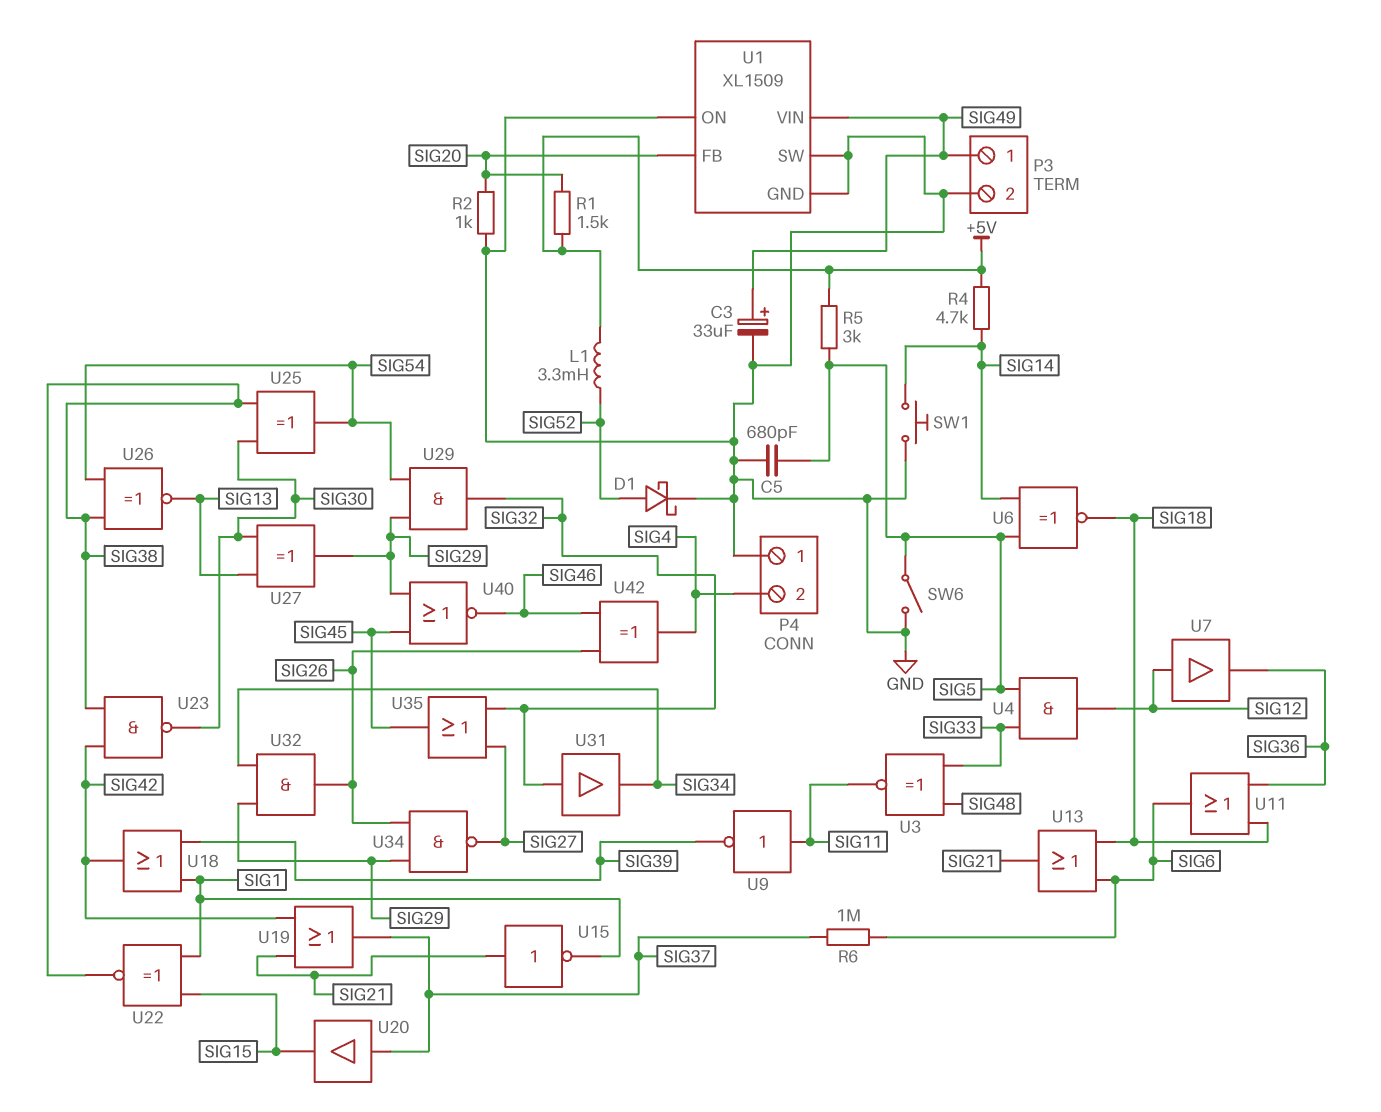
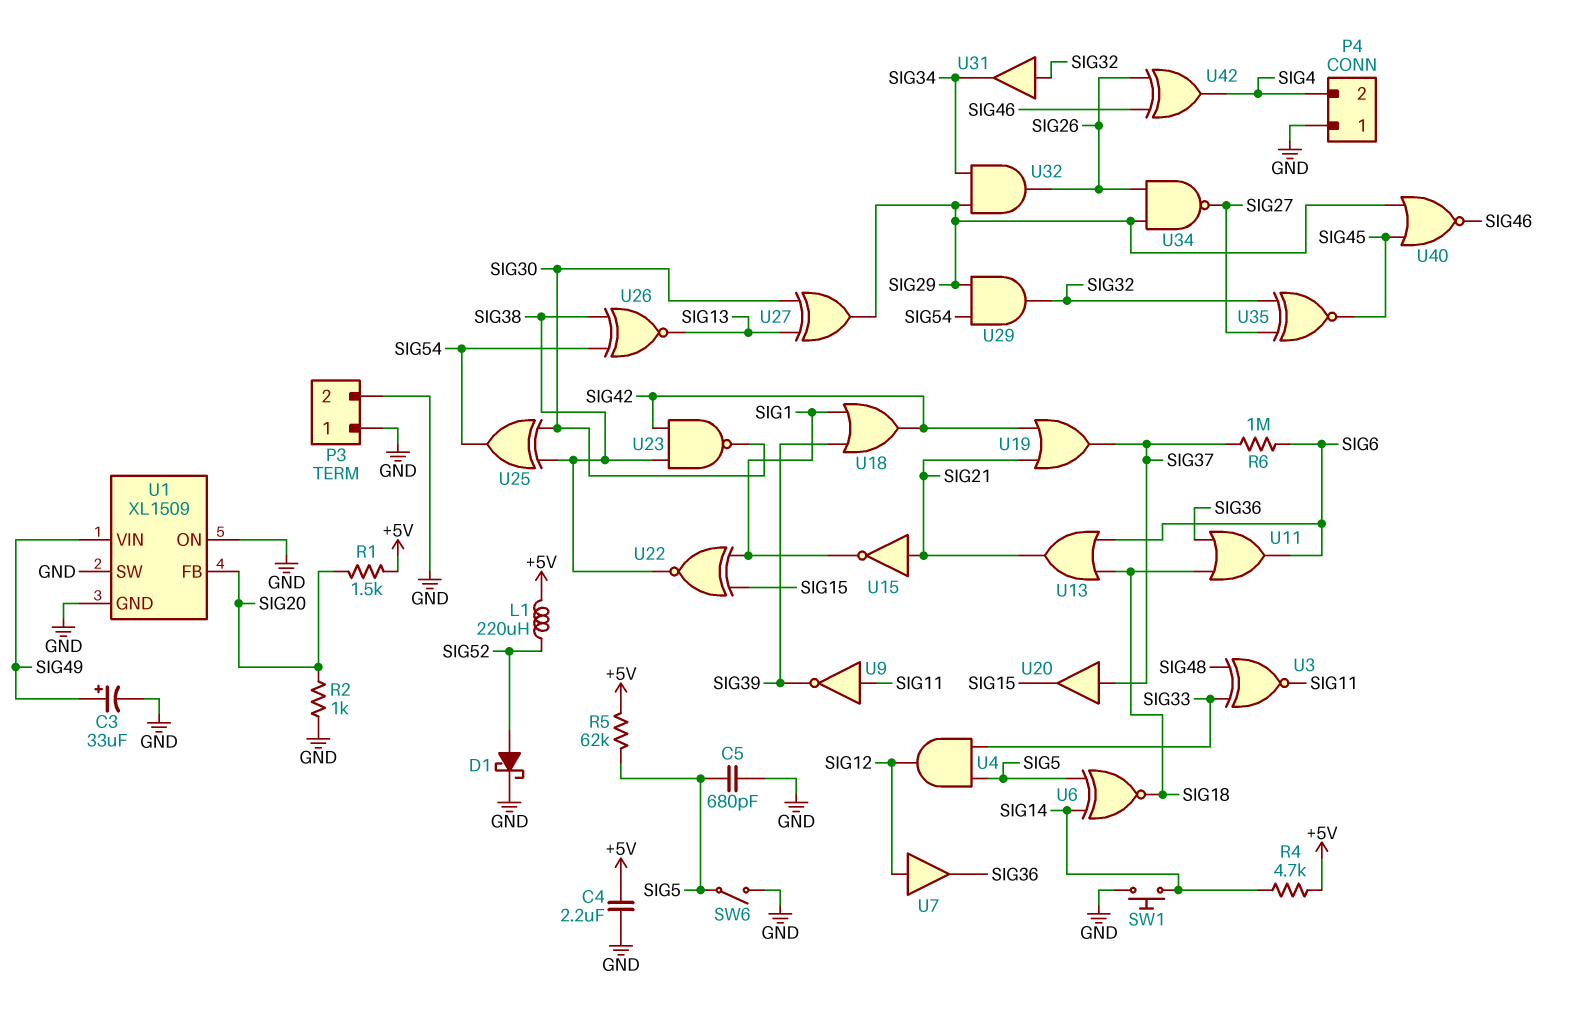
C4: none -> 2.2uF (+5V, GND)
L1: 3.3mH (+5V, SIG52) -> 220uH (+5V, SIG52)
P3 pin 1: SIG49 -> GND
R5: 3k (+5V, SIG5) -> 62k (+5V, SIG5)
U35: OR (in SIG27, in SIG32, out SIG45) -> XNOR (in SIG27, in SIG32, out SIG45)

